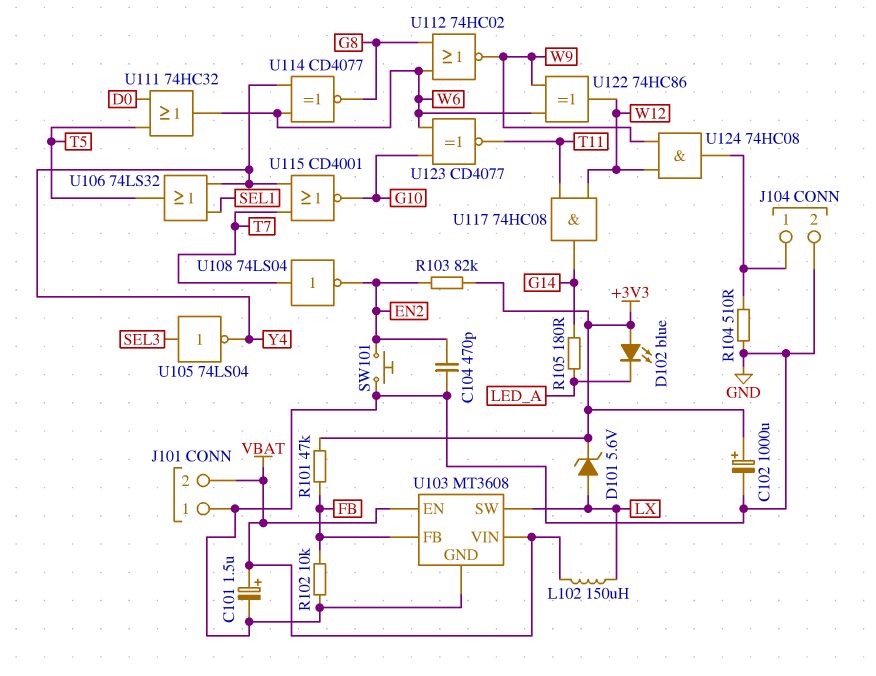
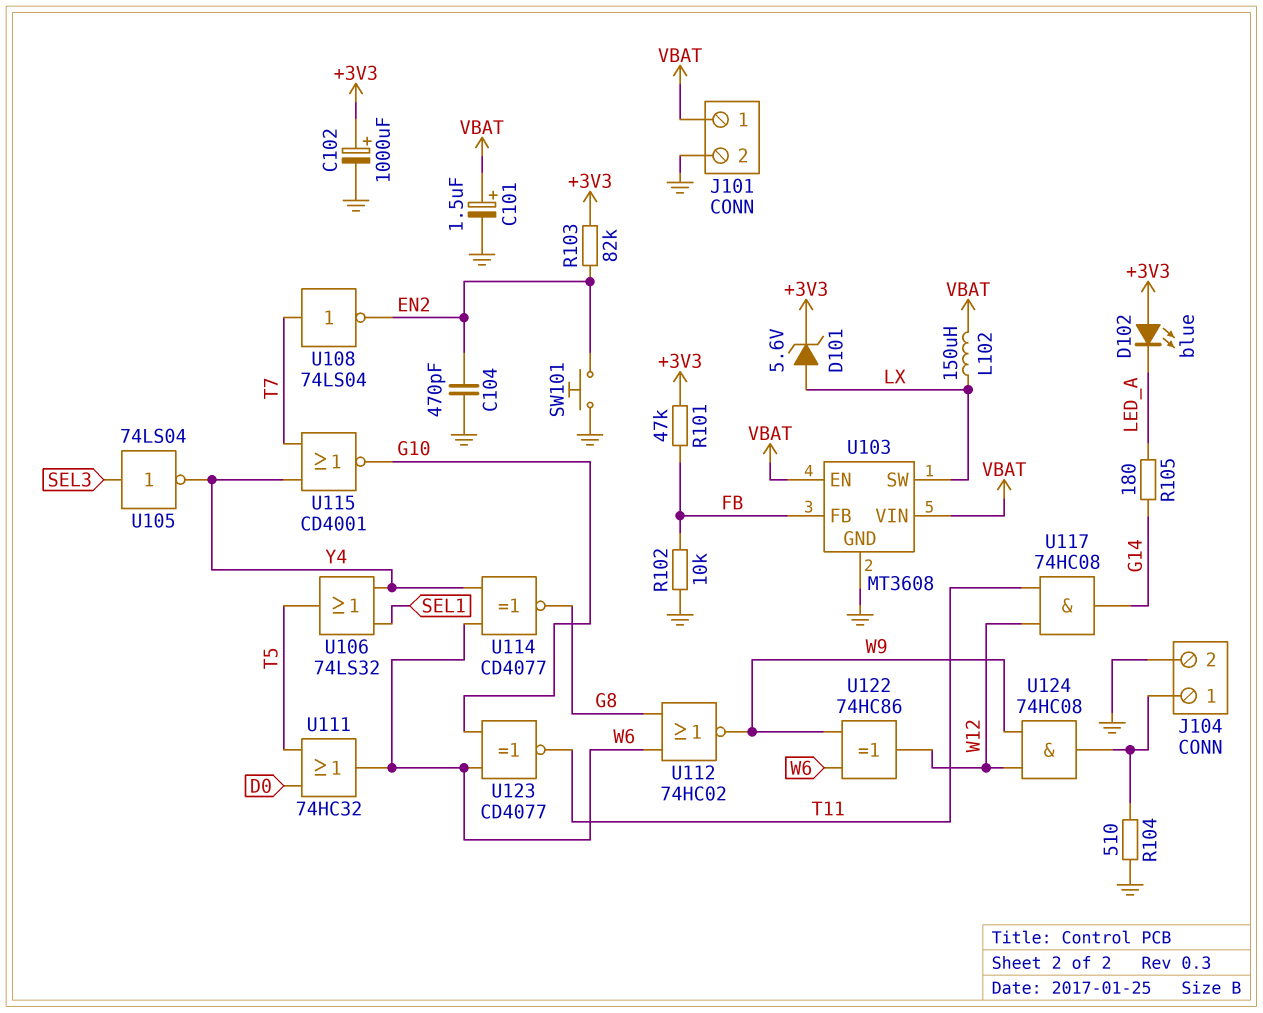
J101 pin 1: GND -> VBAT
J101 pin 2: VBAT -> GND

